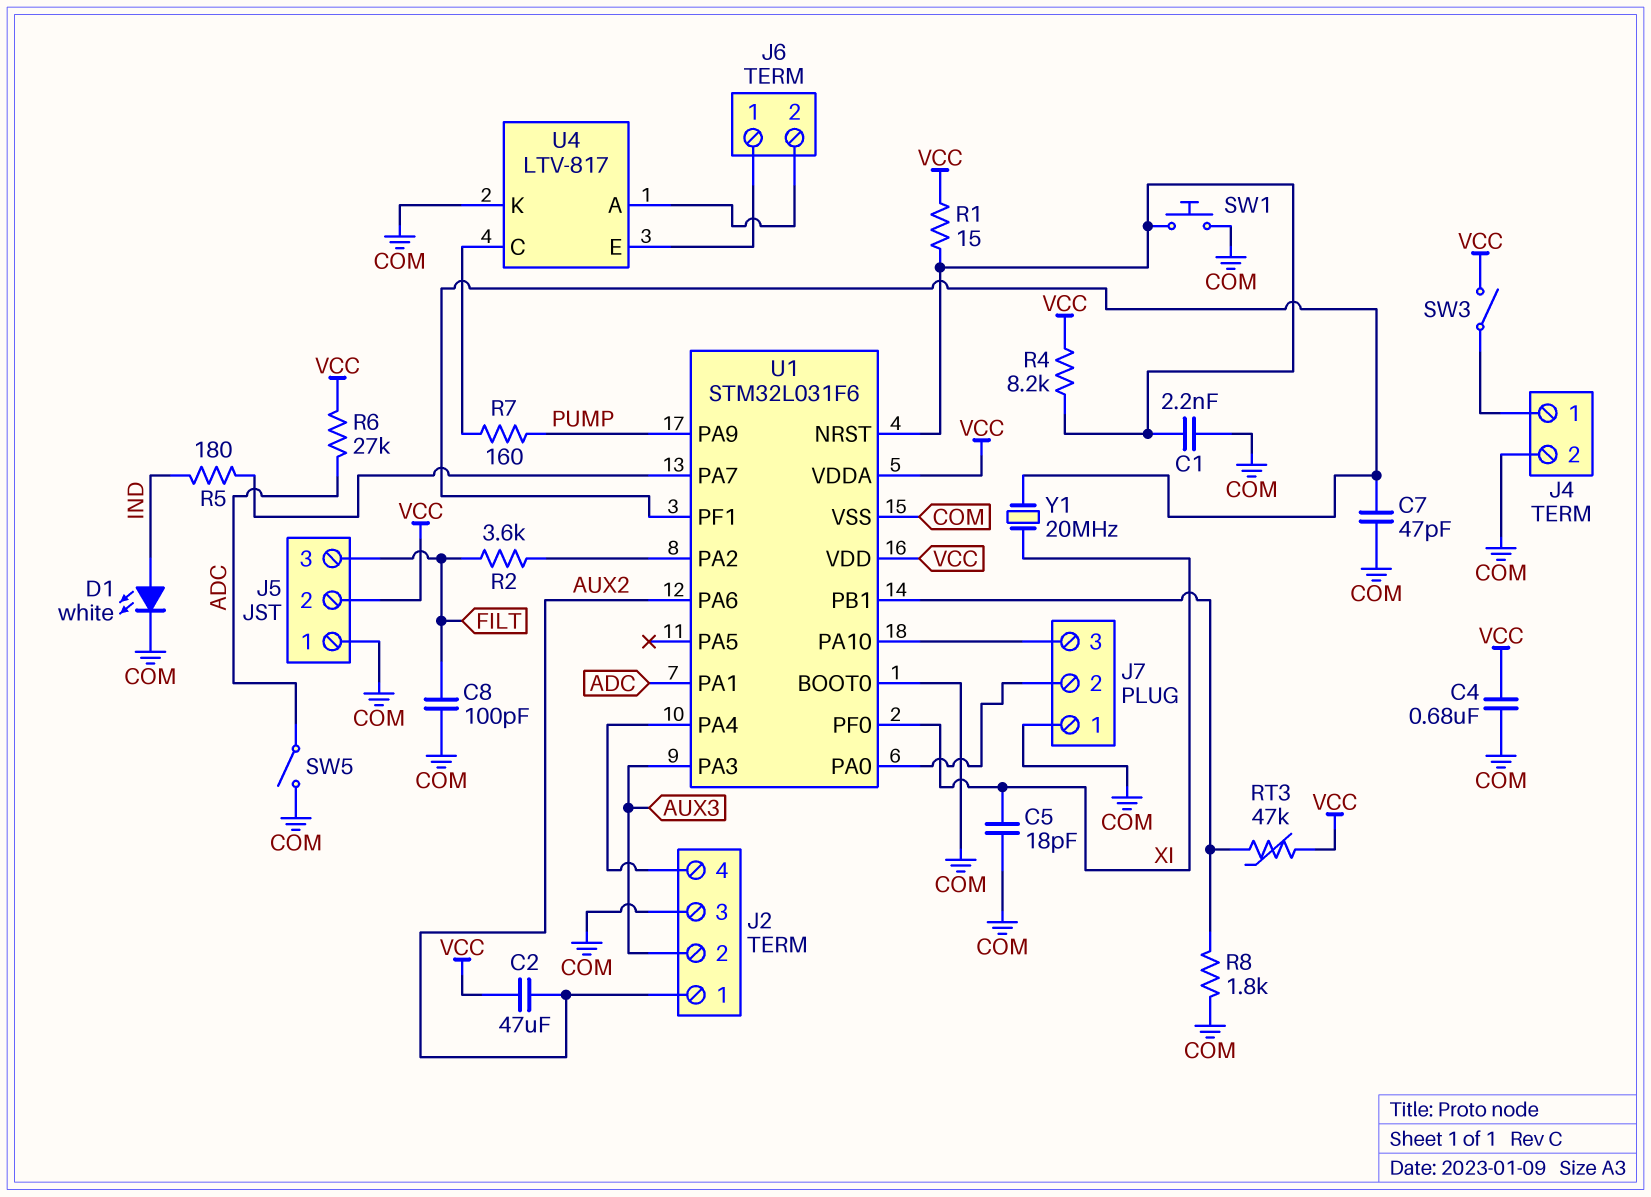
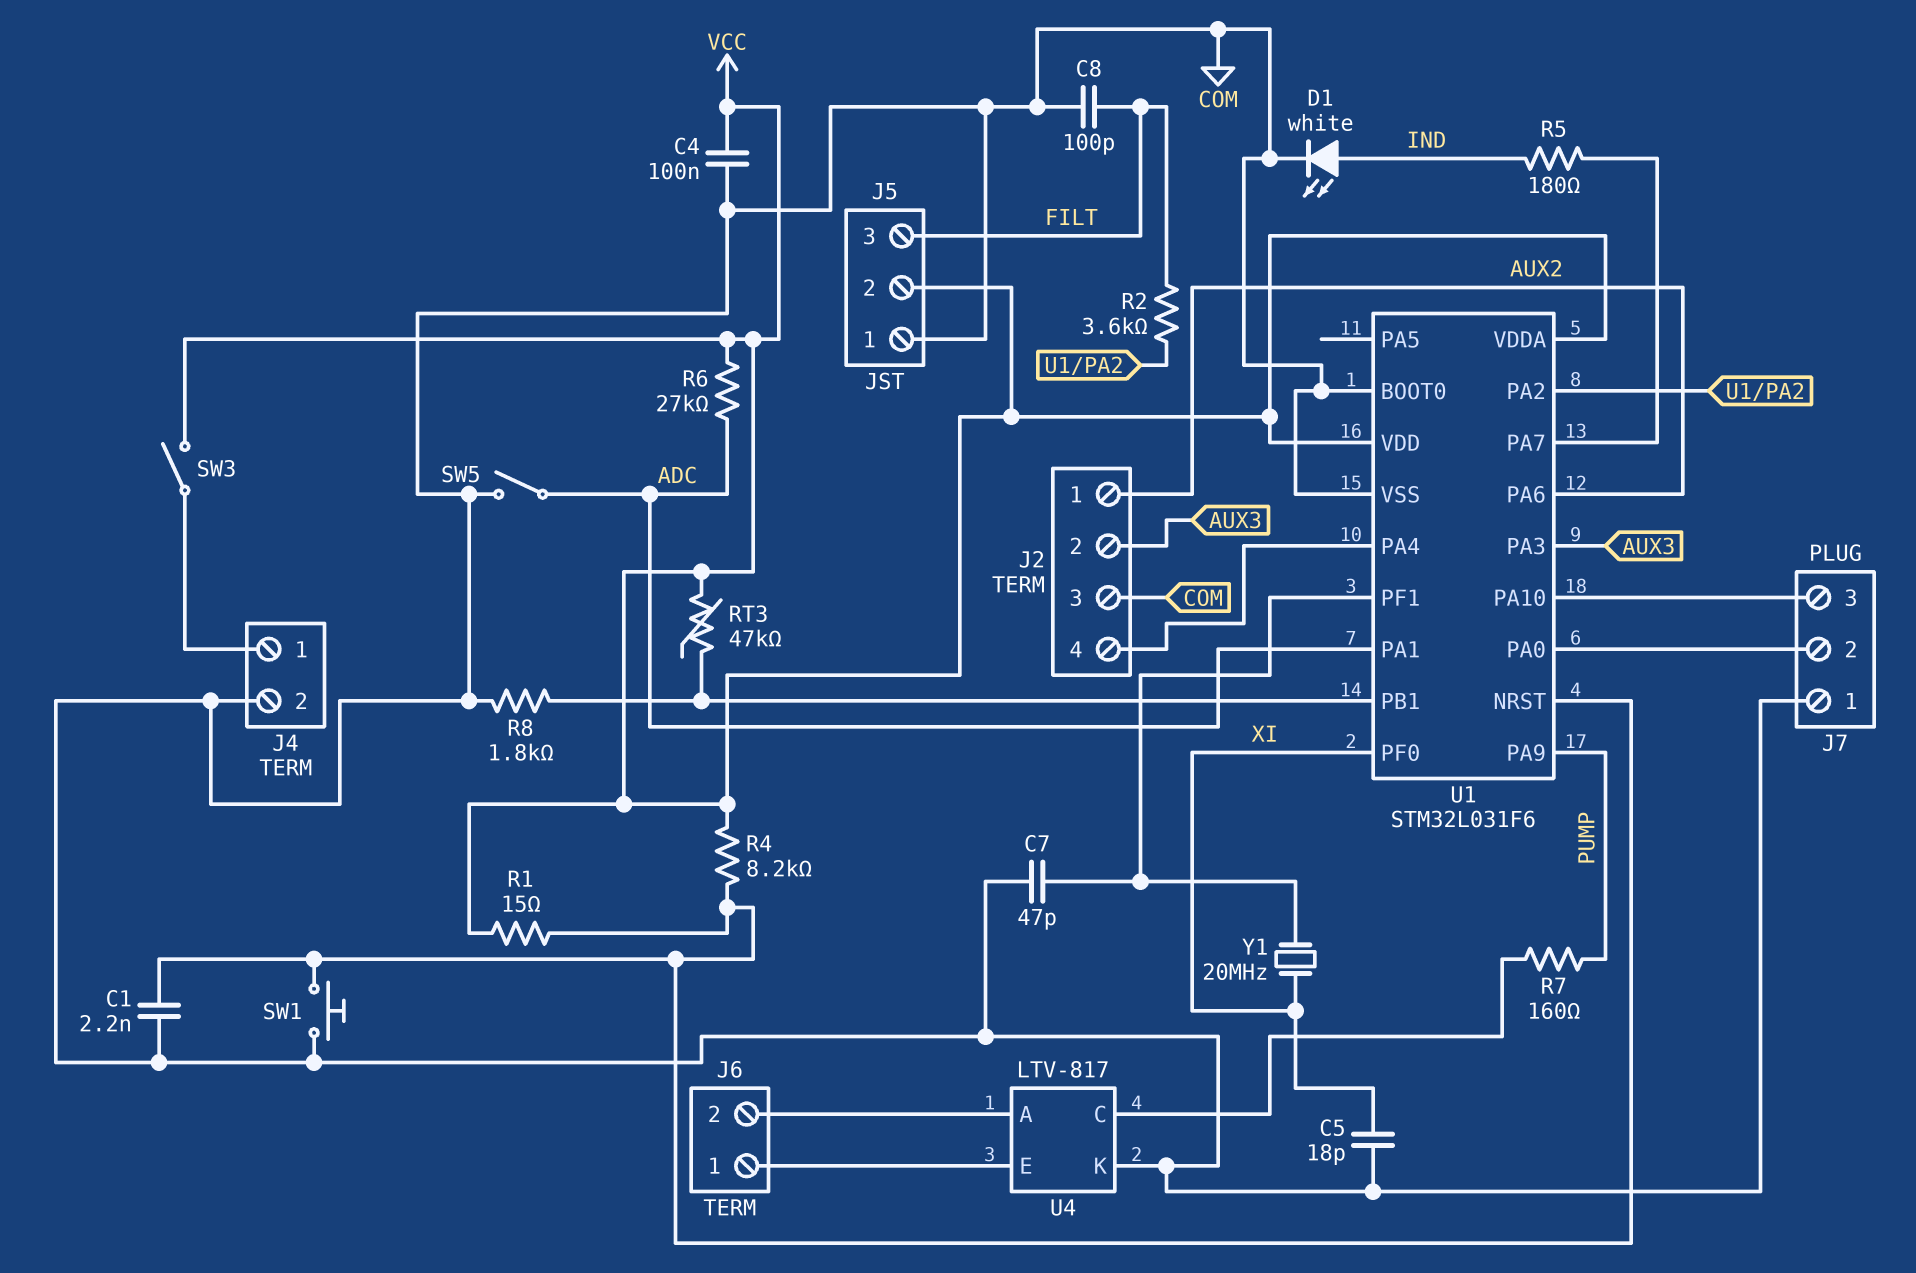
C2: 47uF (AUX2, VCC) -> none
C4: 680nF (COM, VCC) -> 100nF (COM, VCC)

